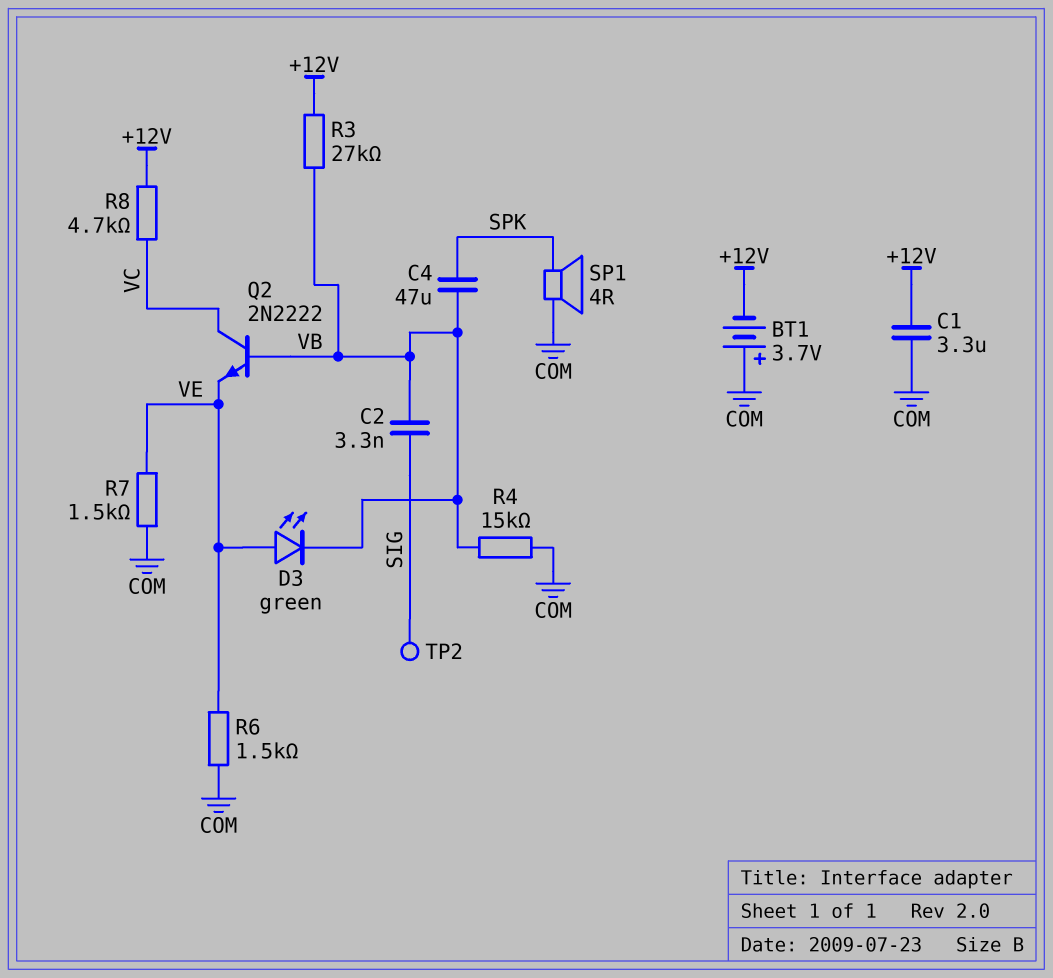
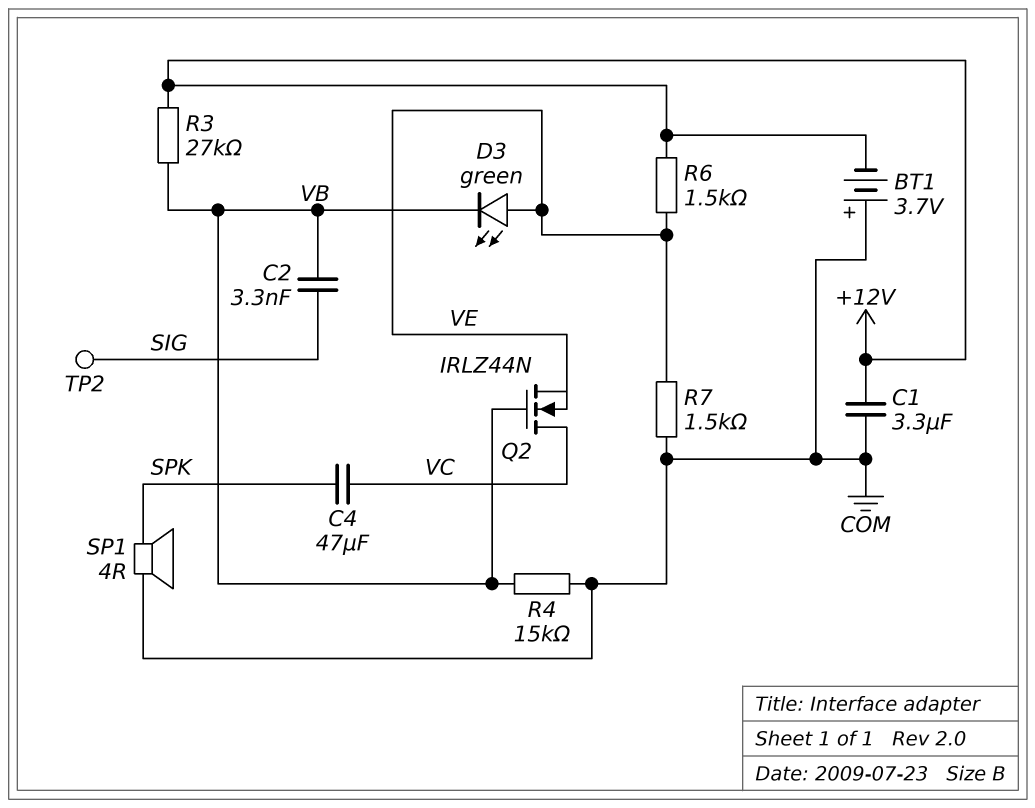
C4: 47uF (SPK, VB) -> 47uF (SPK, VC)
Q2: NPN 2N2222 (B VB, C VC, E VE) -> NMOS IRLZ44N (G VB, D VC, S VE)
R6: 1.5k (COM, VE) -> 1.5k (+12V, VE)
R8: 4.7k (+12V, VC) -> none

